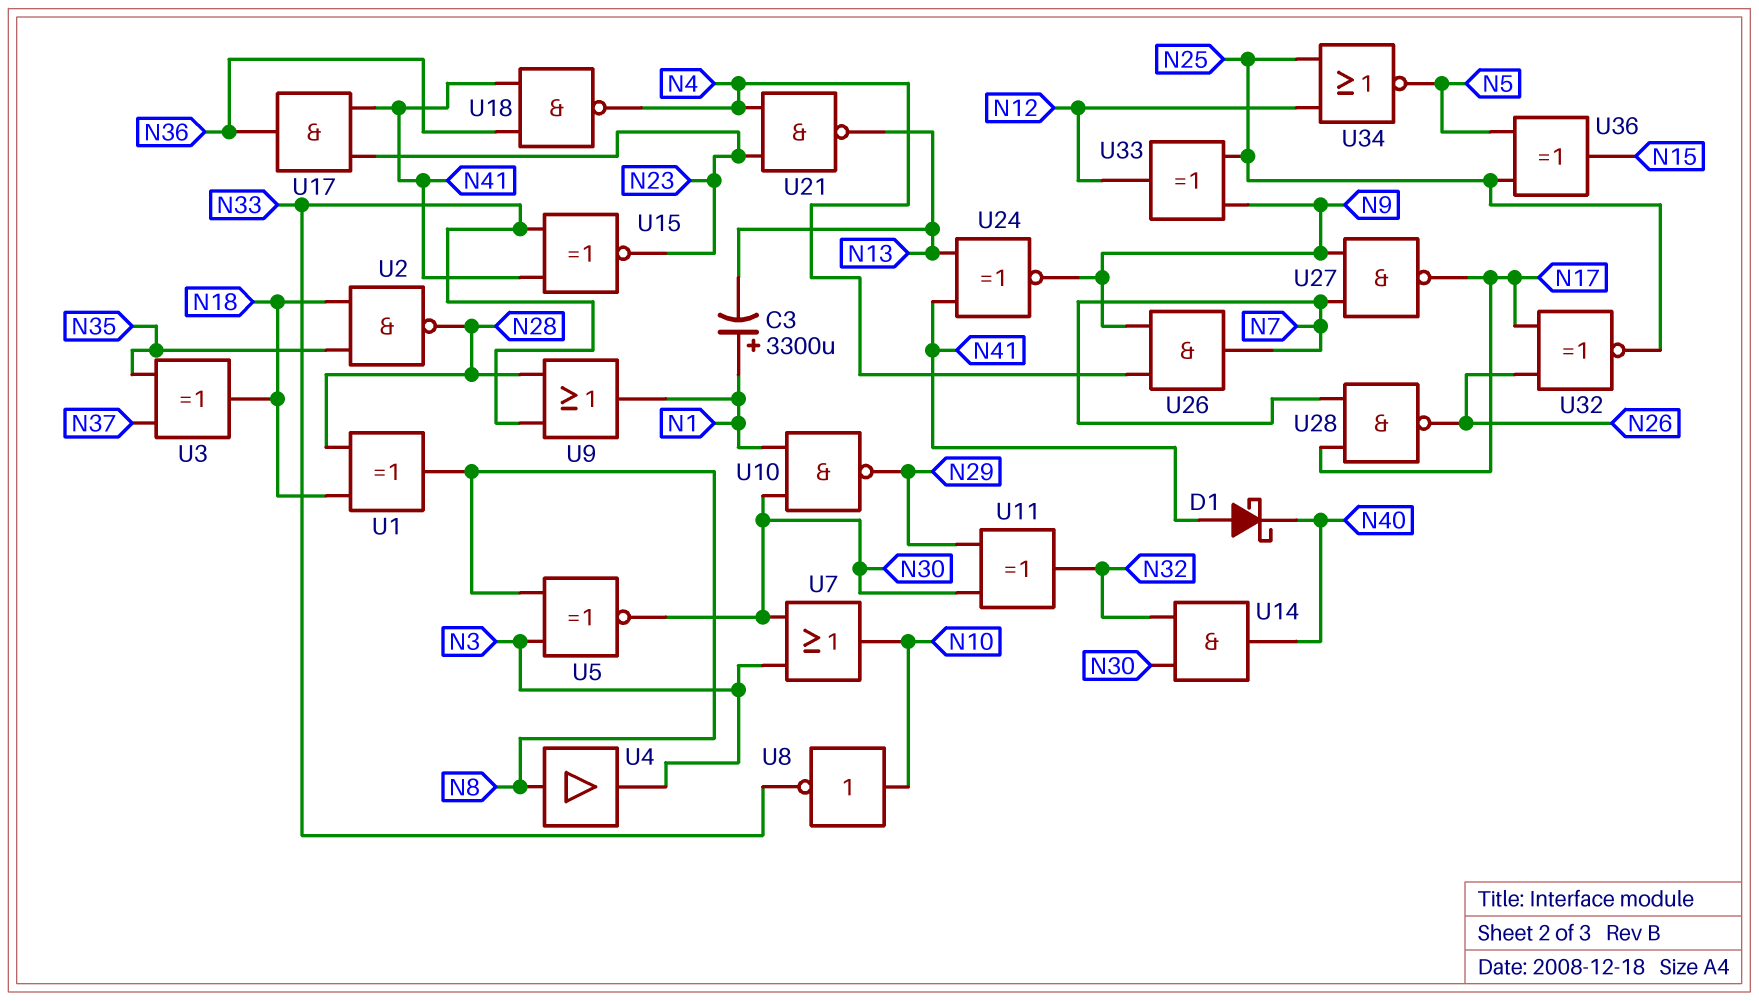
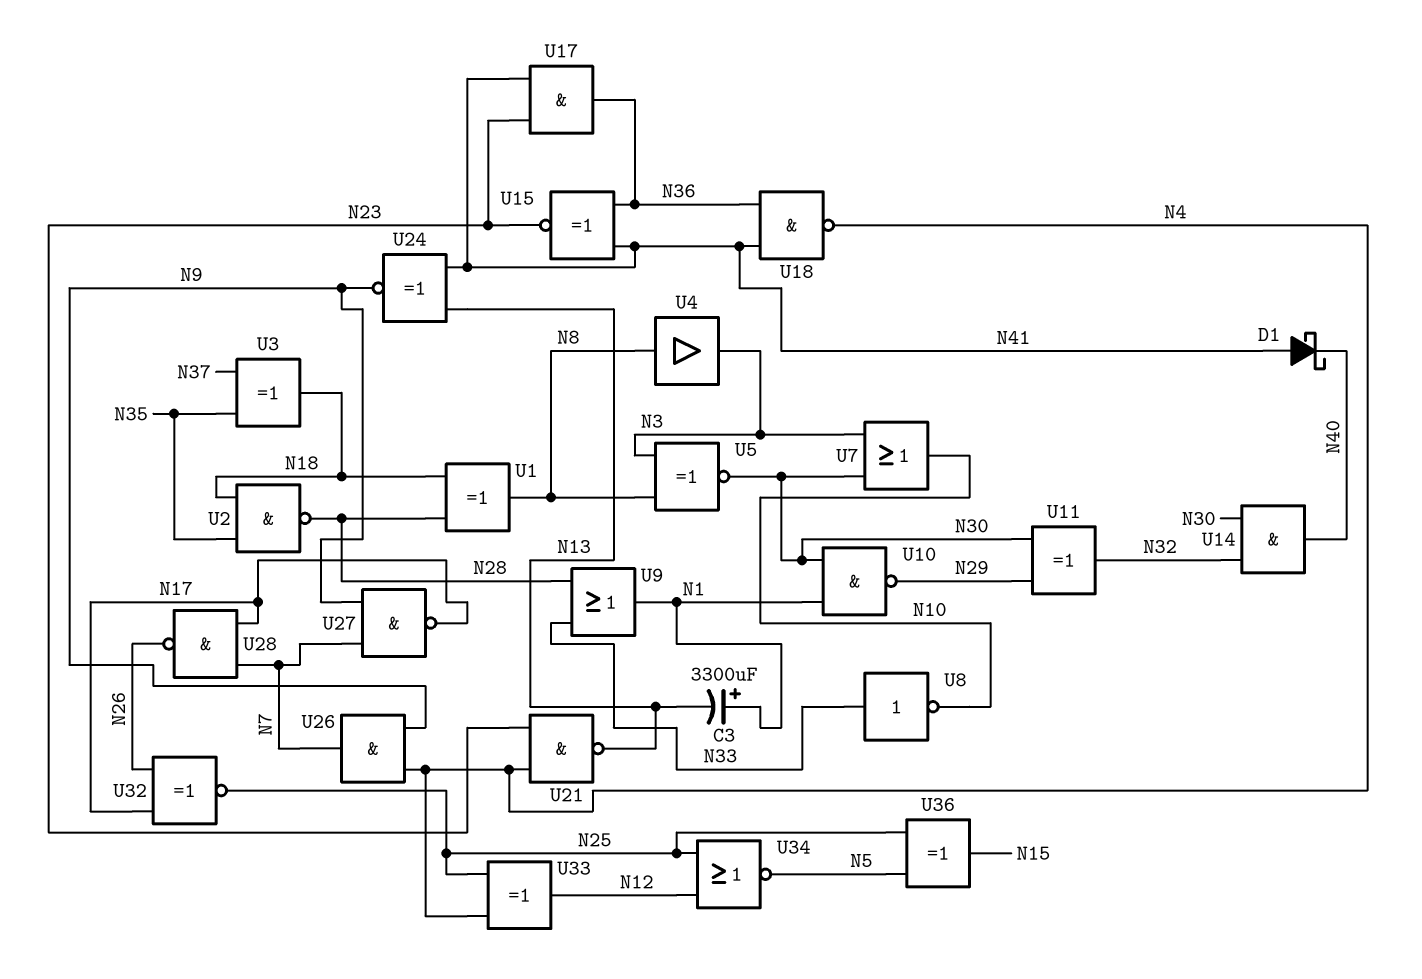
U8: NOT (in N10, out N33) -> NOT (in N33, out N10)
U15: XNOR (in N33, in N41, out N23) -> XNOR (in N36, in N41, out N23)
U33: XOR (in N9, in N25, out N12) -> XOR (in N4, in N25, out N12)

